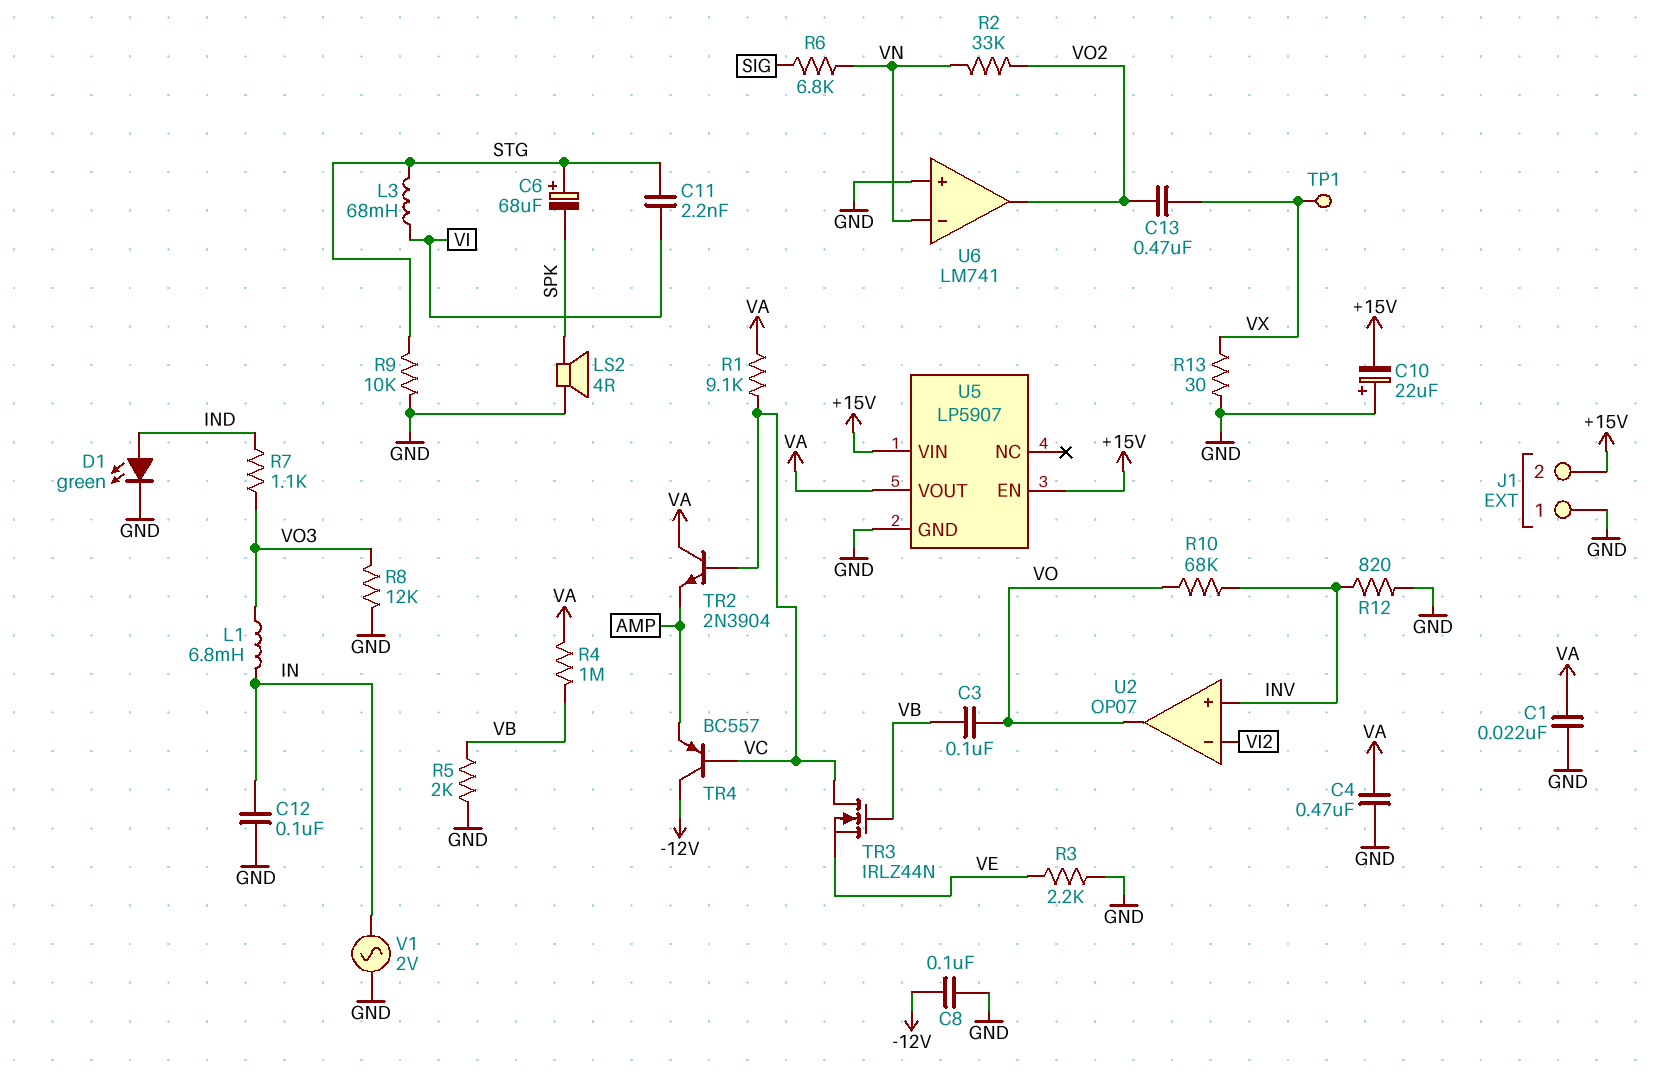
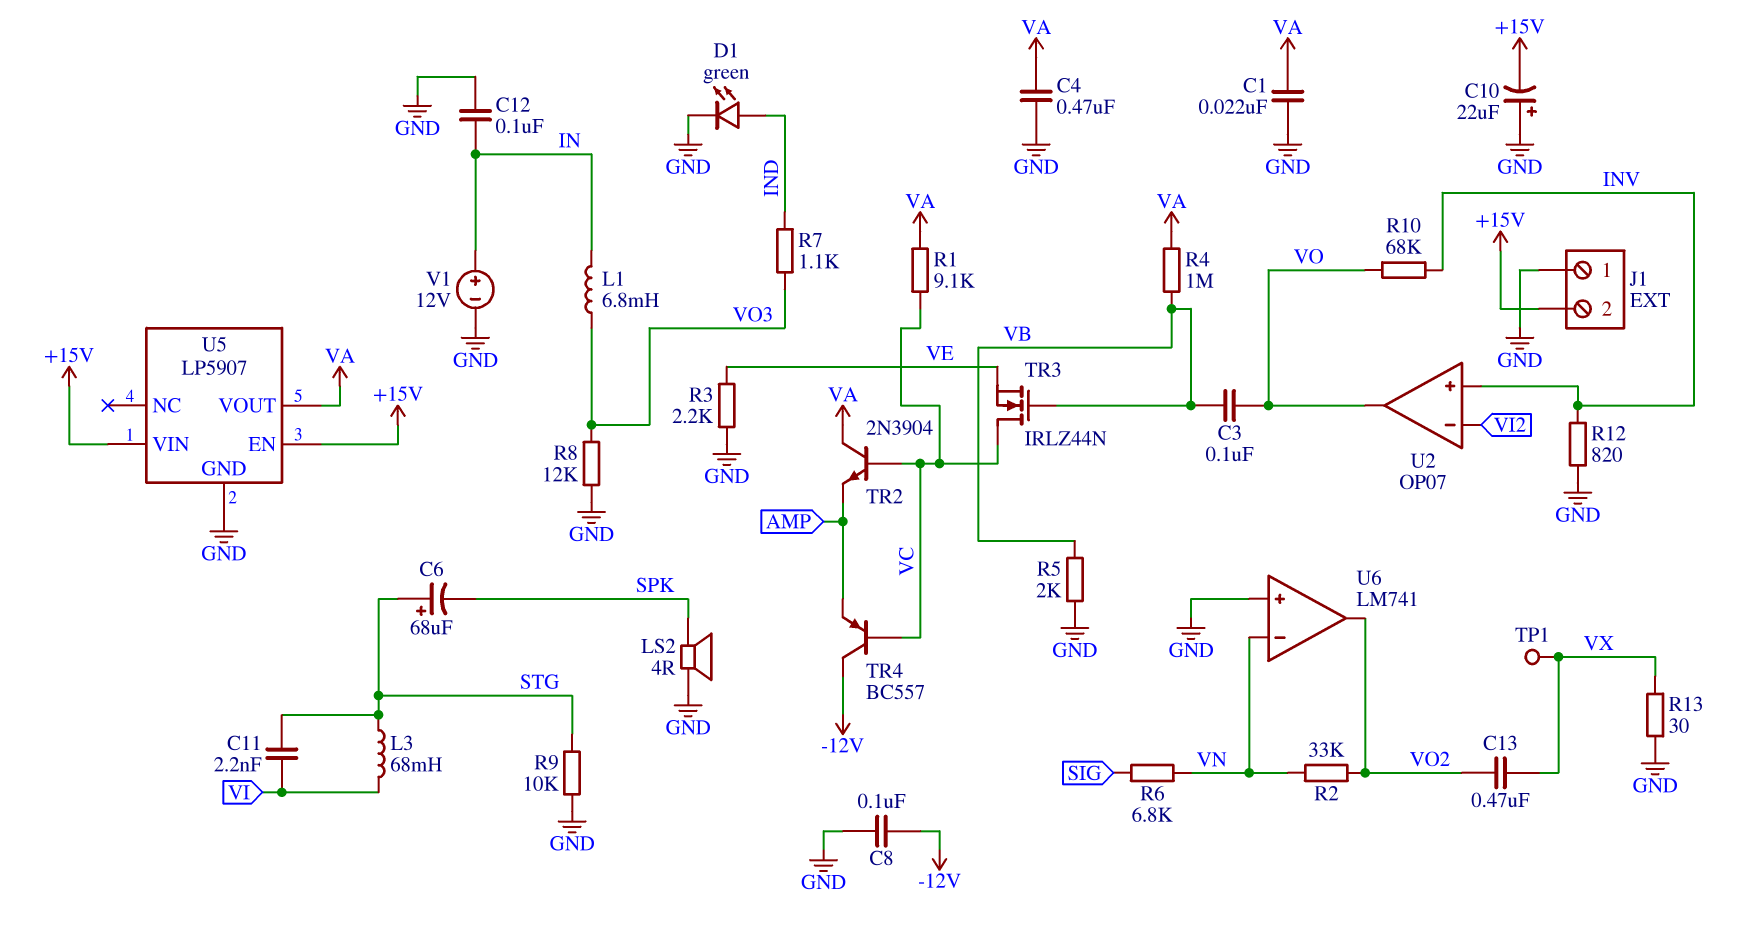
V1: AC 2V (GND, IN) -> 12V (plus IN, minus GND)

